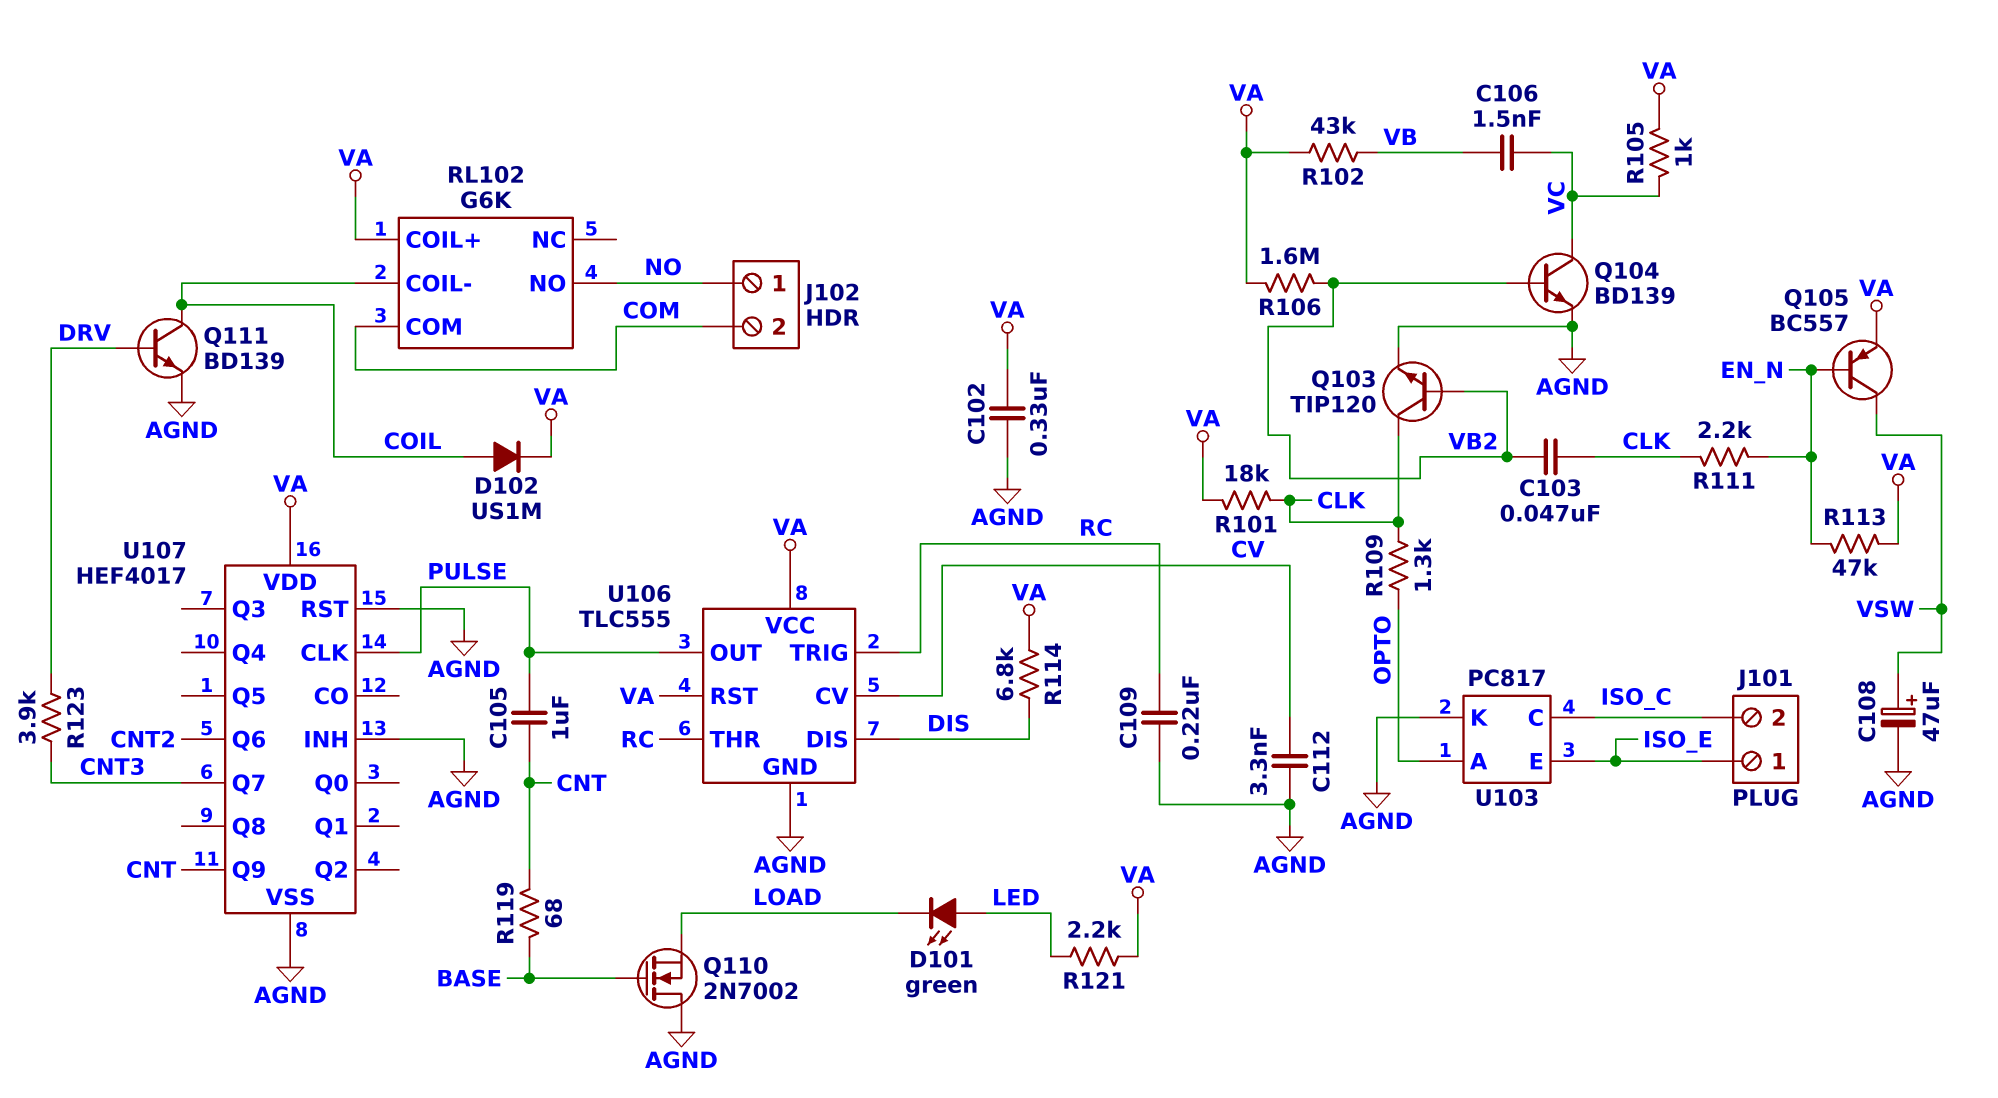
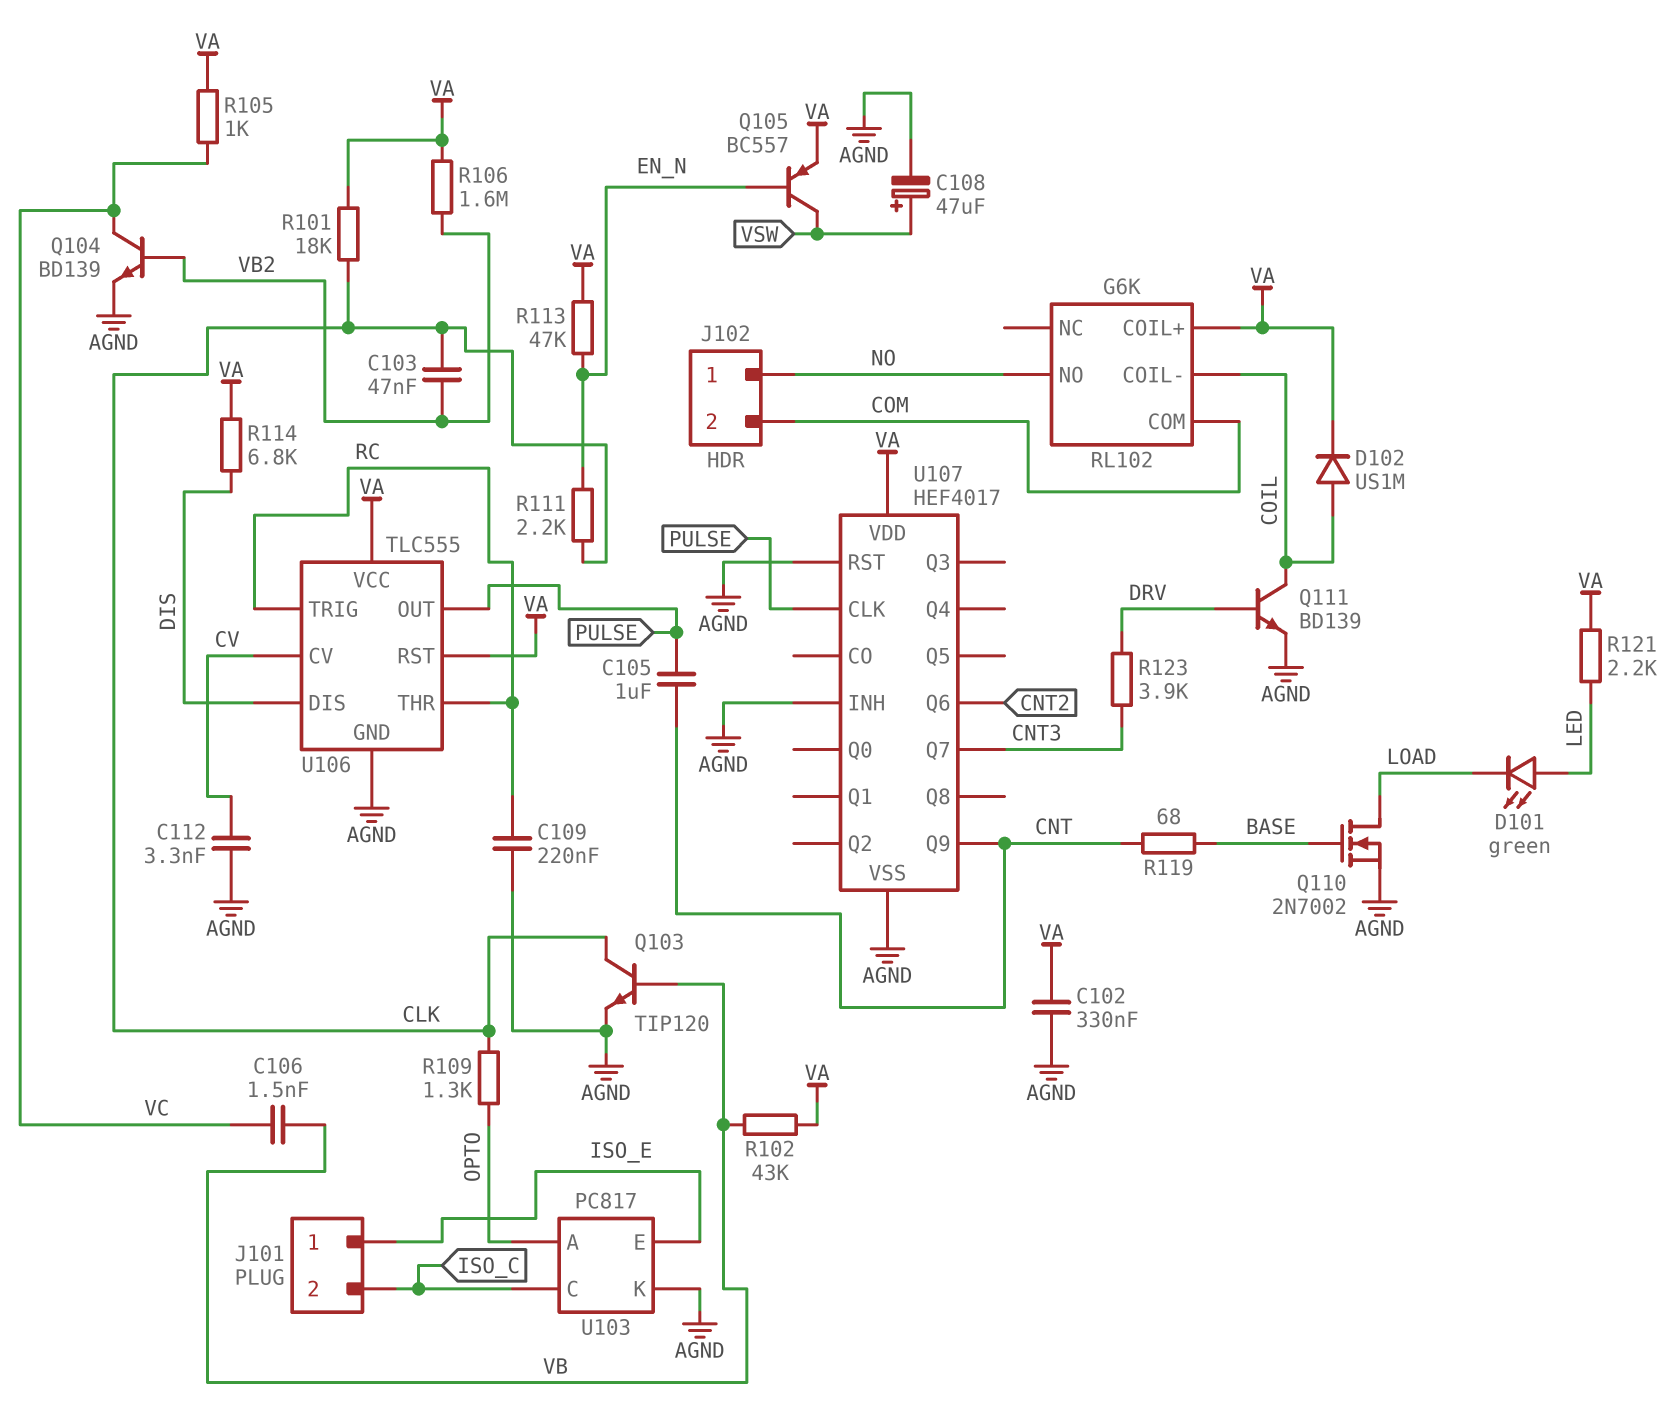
Q103: NPN TIP120 (B VB2, C CLK, E AGND) -> NPN TIP120 (B VB, C CLK, E AGND)
Q110: NMOS 2N7002 (G BASE, D AGND, S LOAD) -> NMOS 2N7002 (G BASE, D LOAD, S AGND)

